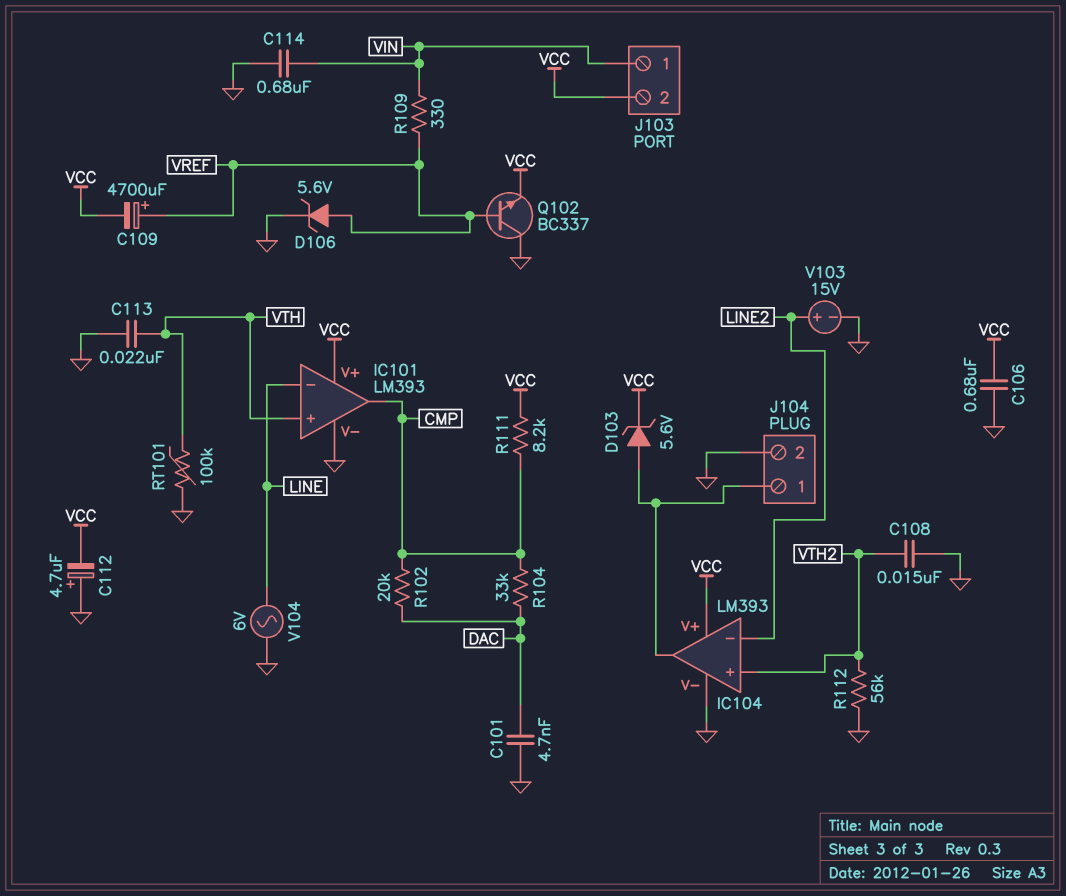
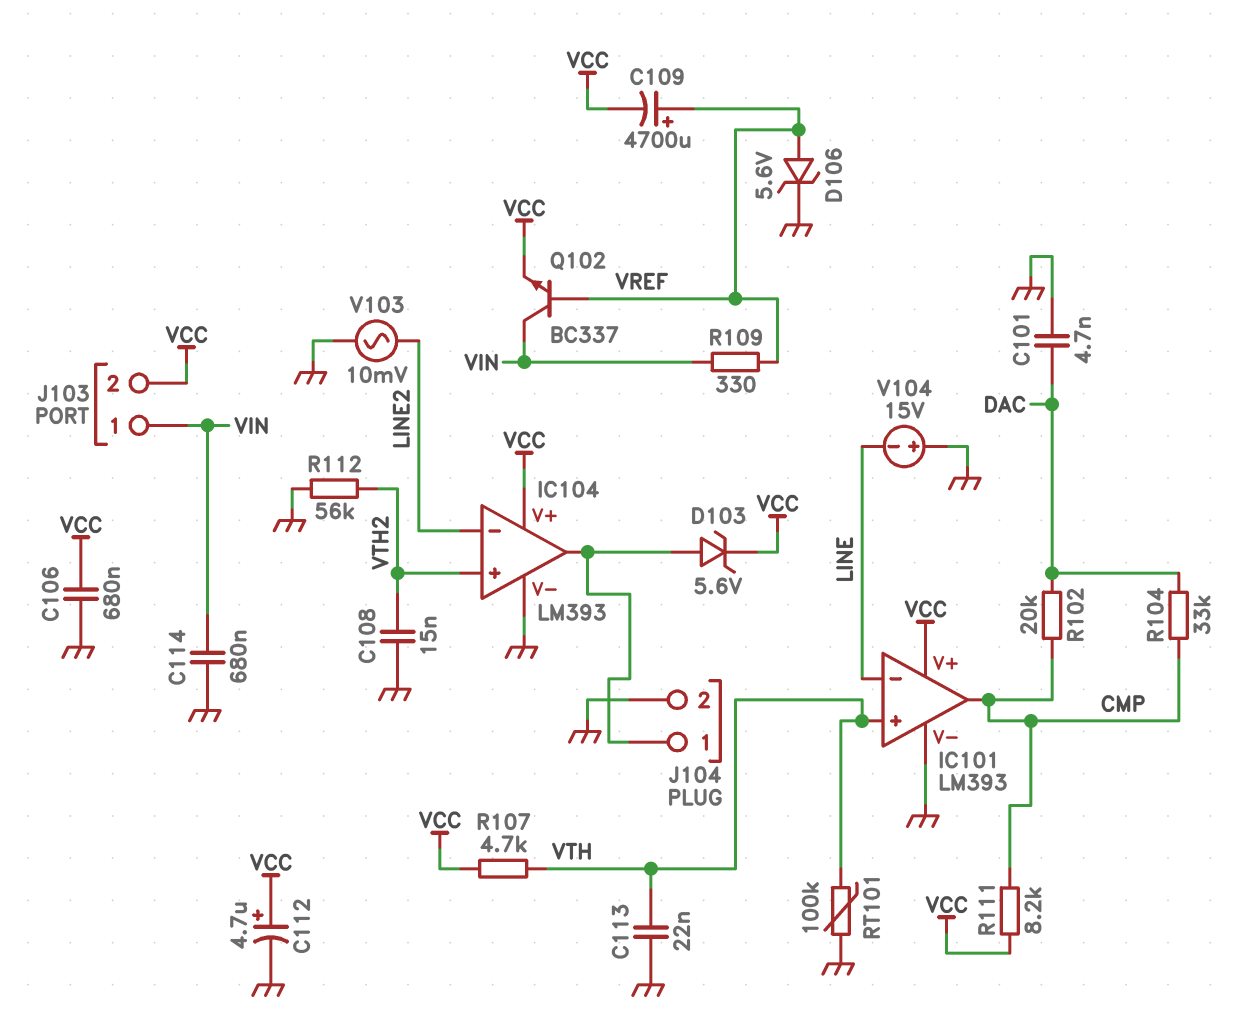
C112: 4.7uF (plus GND, minus VCC) -> 4.7uF (plus VCC, minus GND)
Q102: NPN BC337 (B VREF, C GND, E VCC) -> NPN BC337 (B VREF, C VIN, E VCC)
R107: none -> 4.7k (VCC, VTH)
V103: 15V (plus LINE2, minus GND) -> AC 10mV (GND, LINE2)
V104: AC 6V (GND, LINE) -> 15V (plus GND, minus LINE)

